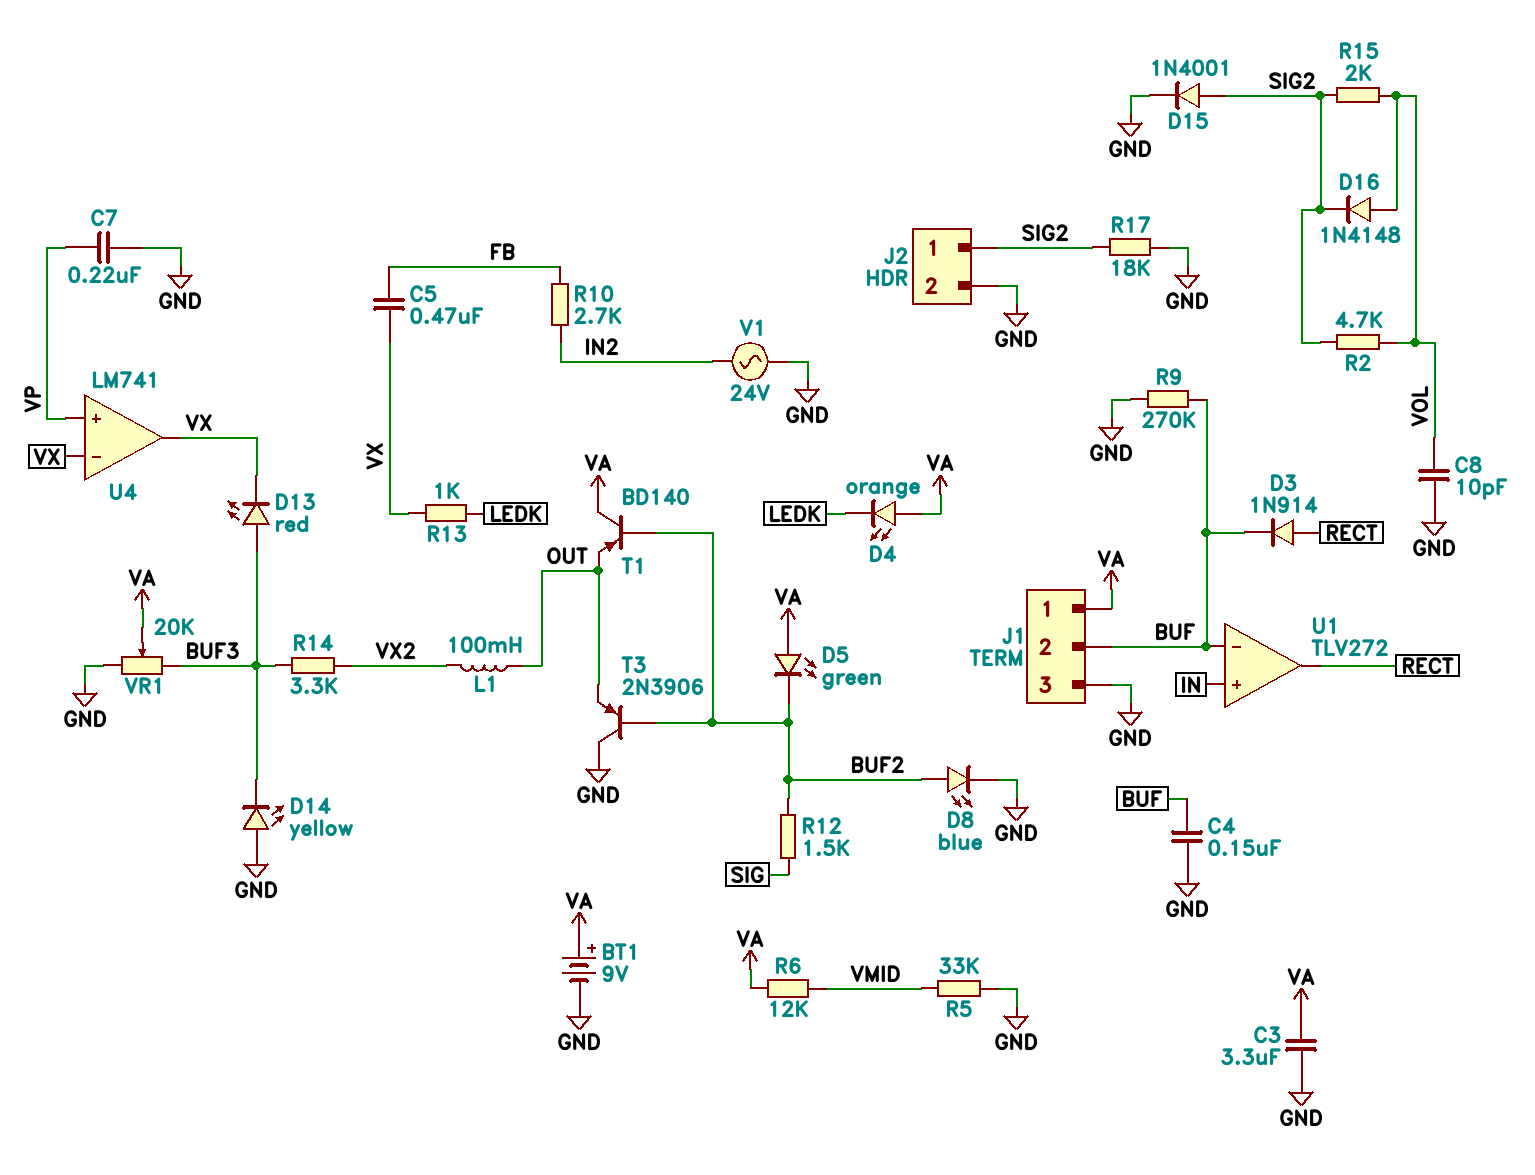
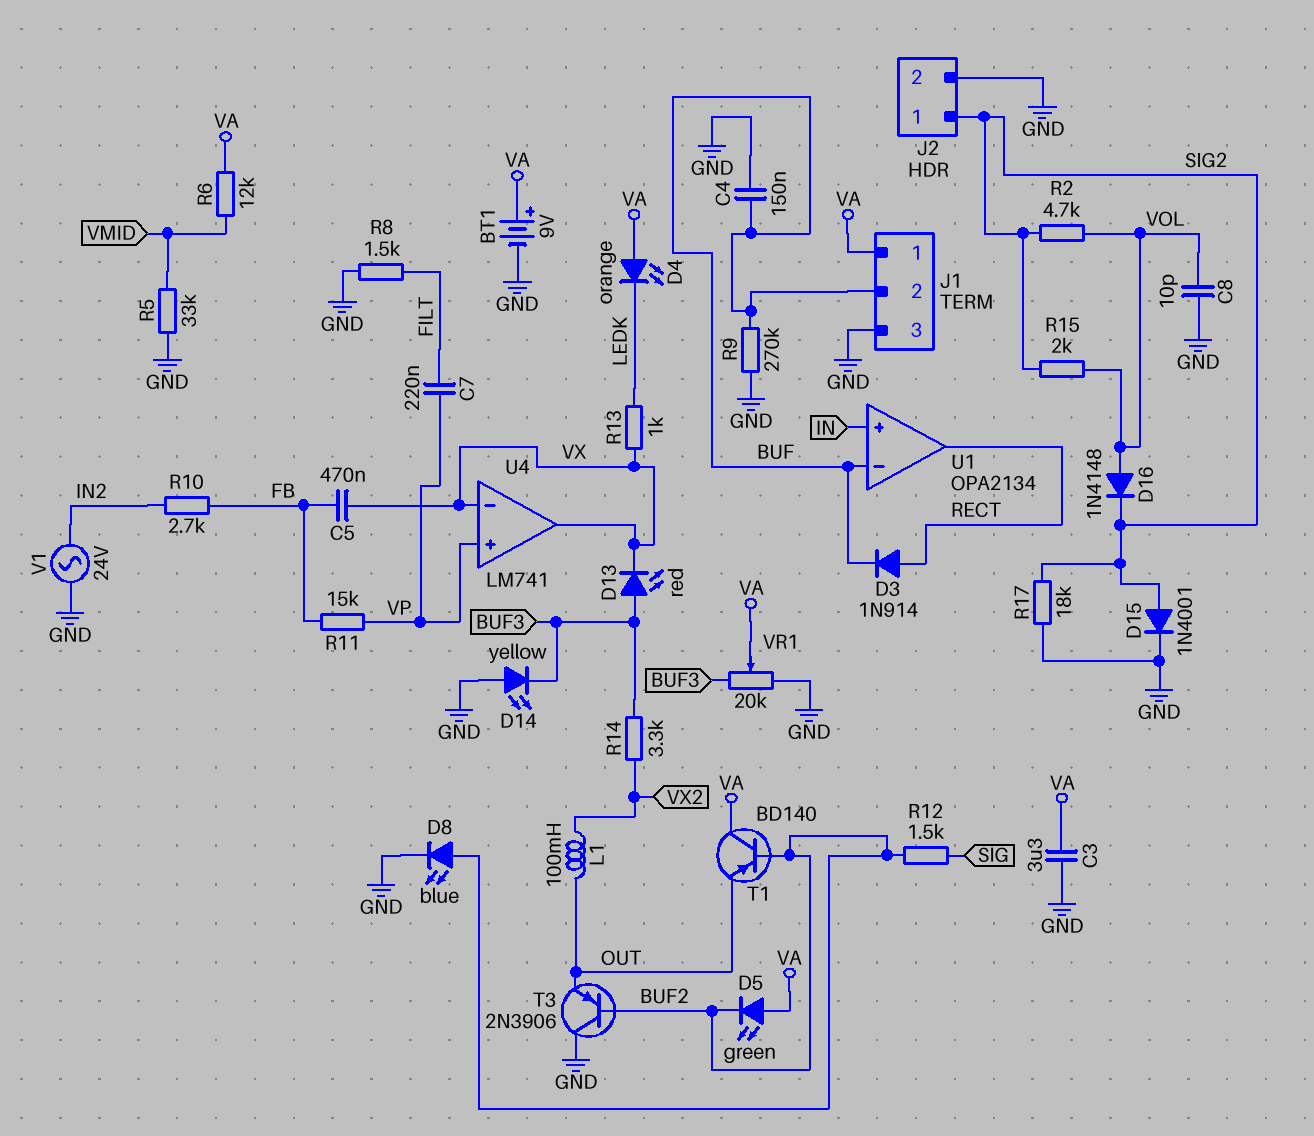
C7: 220nF (GND, VP) -> 220nF (FILT, VP)
R8: none -> 1.5k (FILT, GND)
R11: none -> 15k (FB, VP)
U1: TLV272 -> OPA2134

